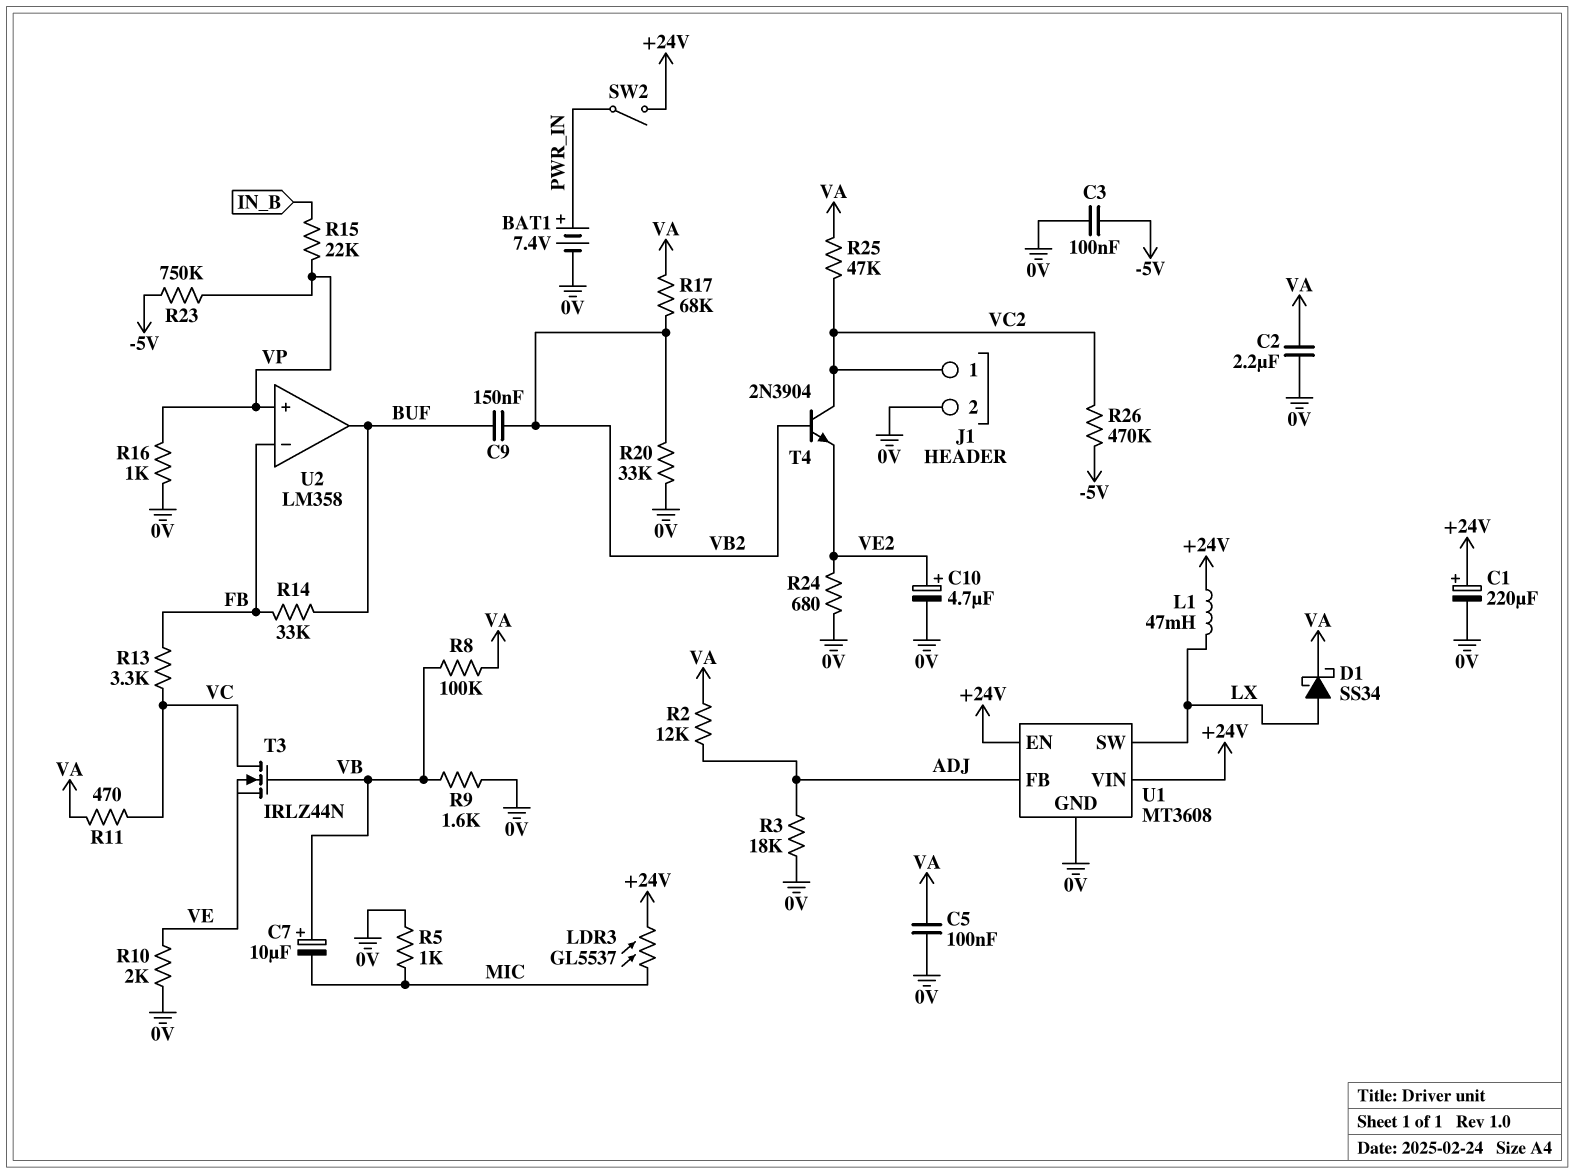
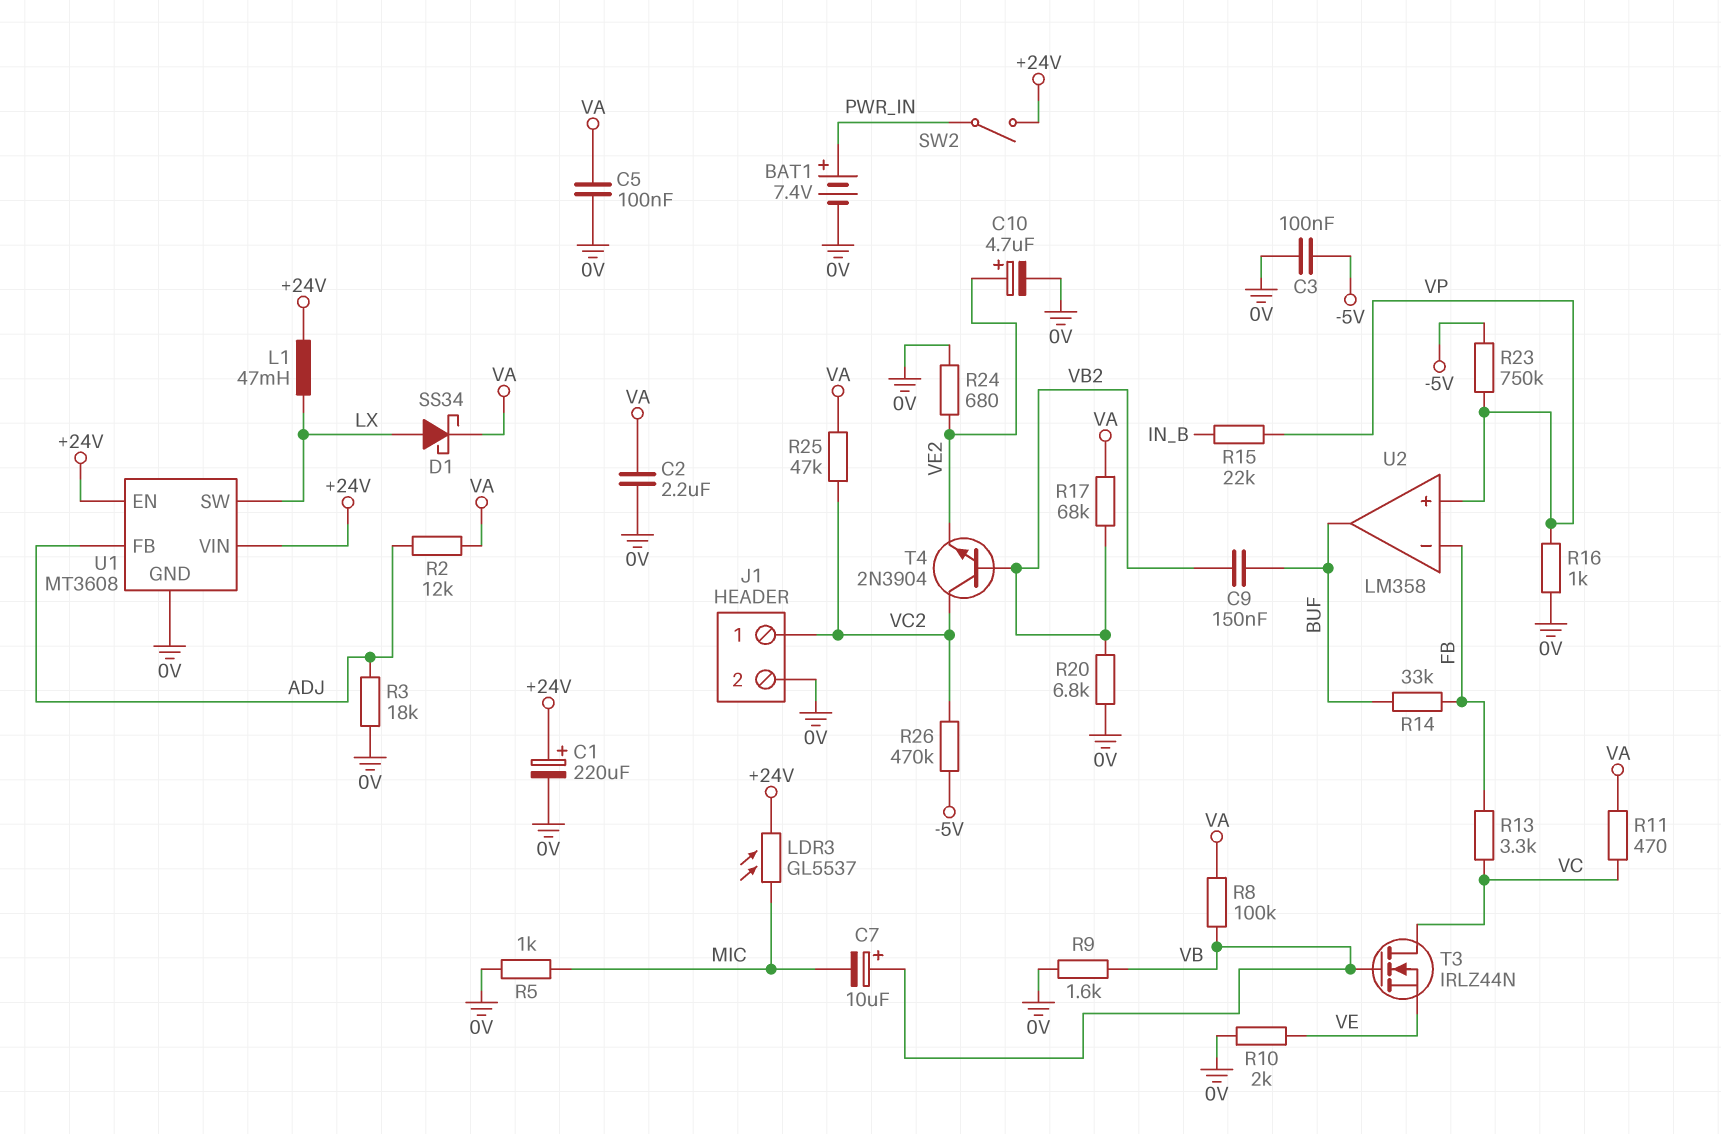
R20: 33k (0V, VB2) -> 6.8k (0V, VB2)

